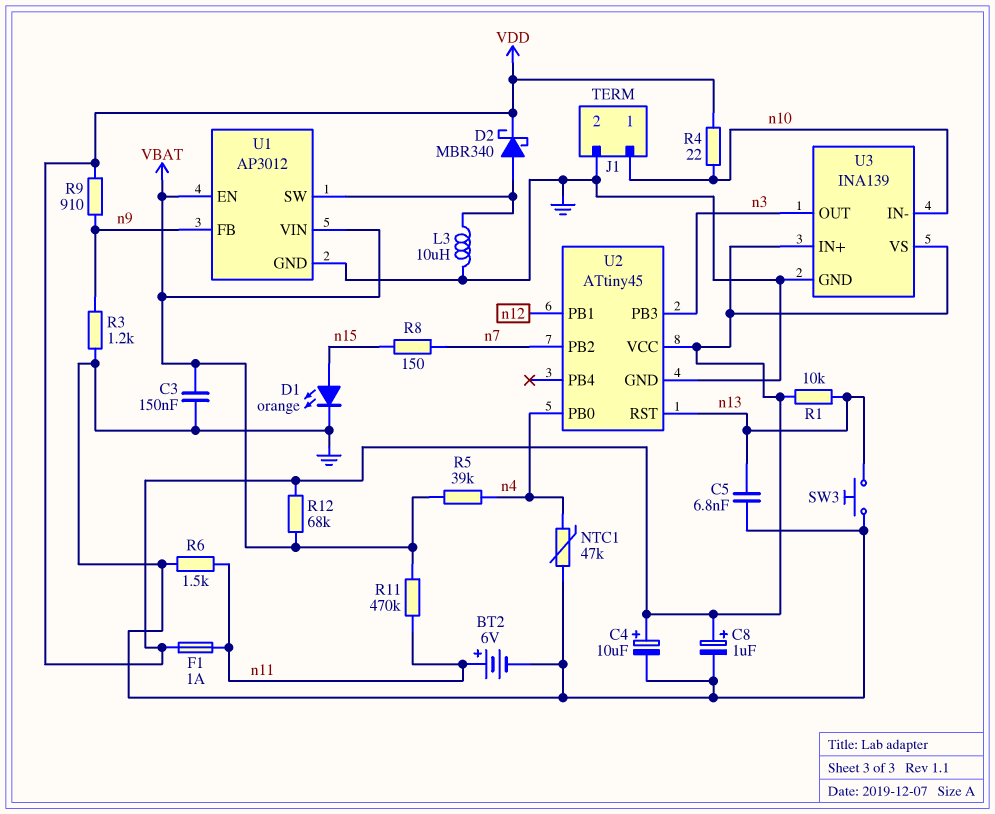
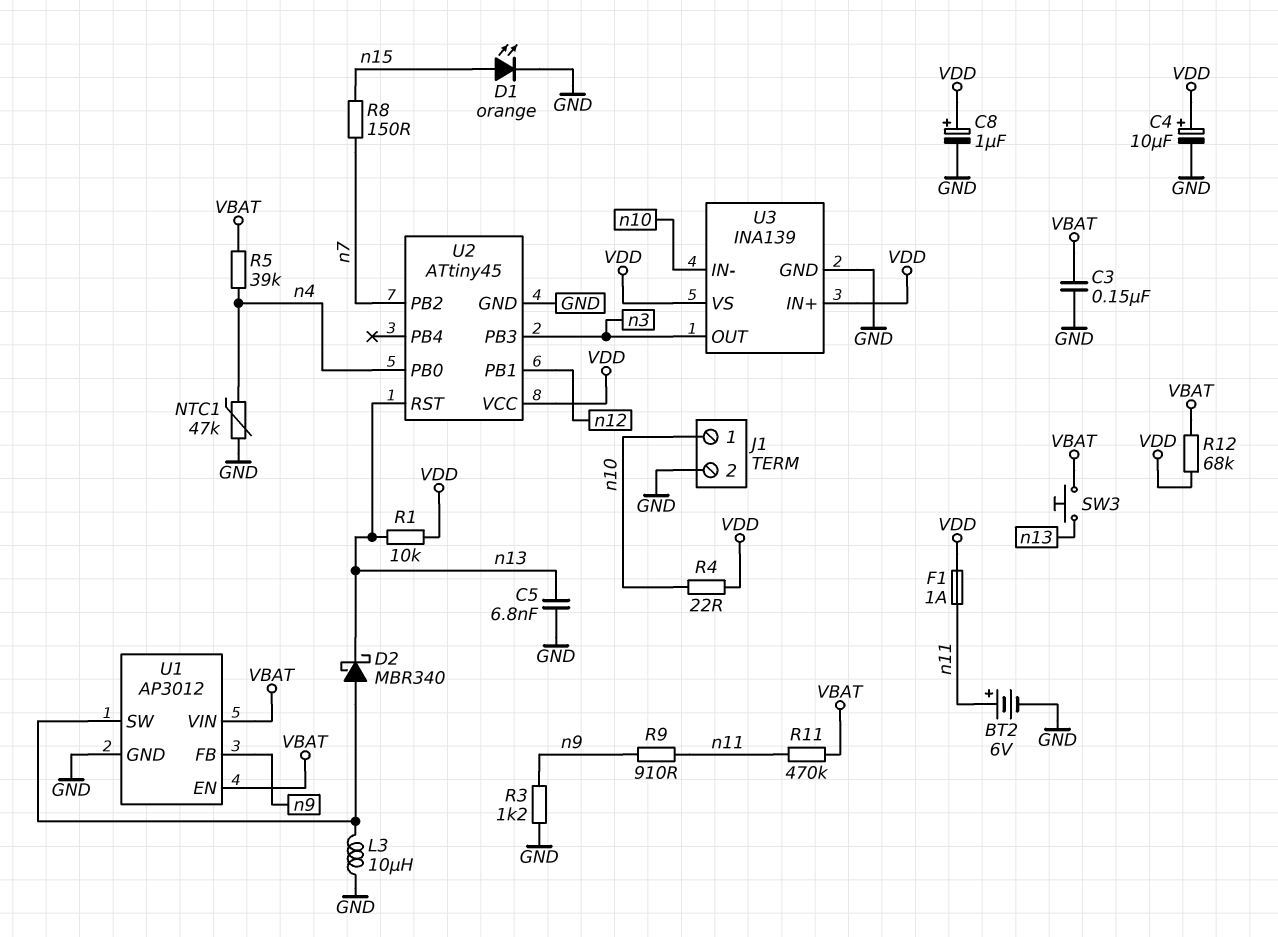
D2: schottky MBR340 (A U1/SW, K VDD) -> schottky MBR340 (A U1/SW, K n13)
R6: 1.5k (GND, n11) -> none
R9: 910 (VDD, n9) -> 910 (n9, n11)
SW3: button (GND, n13) -> button (VBAT, n13)

